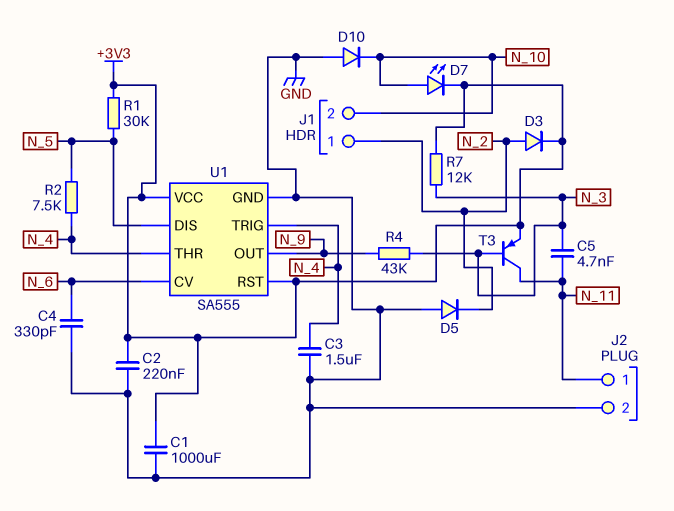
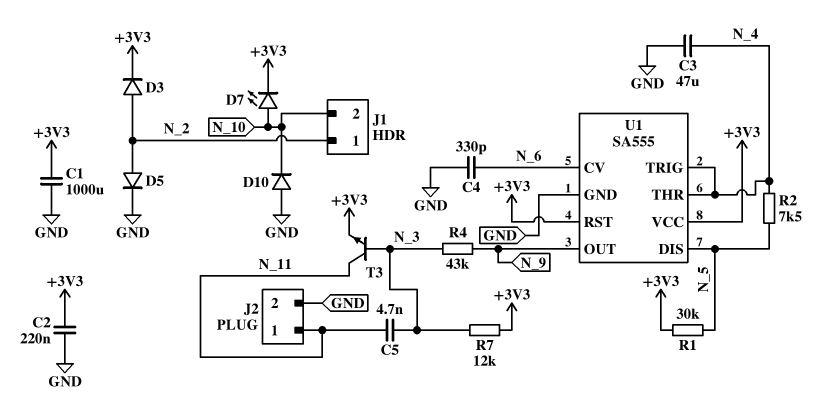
C3: 1.5uF (GND, N_4) -> 47uF (GND, N_4)
D5: diode (A GND, K N_2) -> diode (A N_2, K GND)
T3: PNP (B N_3, C N_11, E +3V3) -> NPN (B N_3, C N_11, E +3V3)

